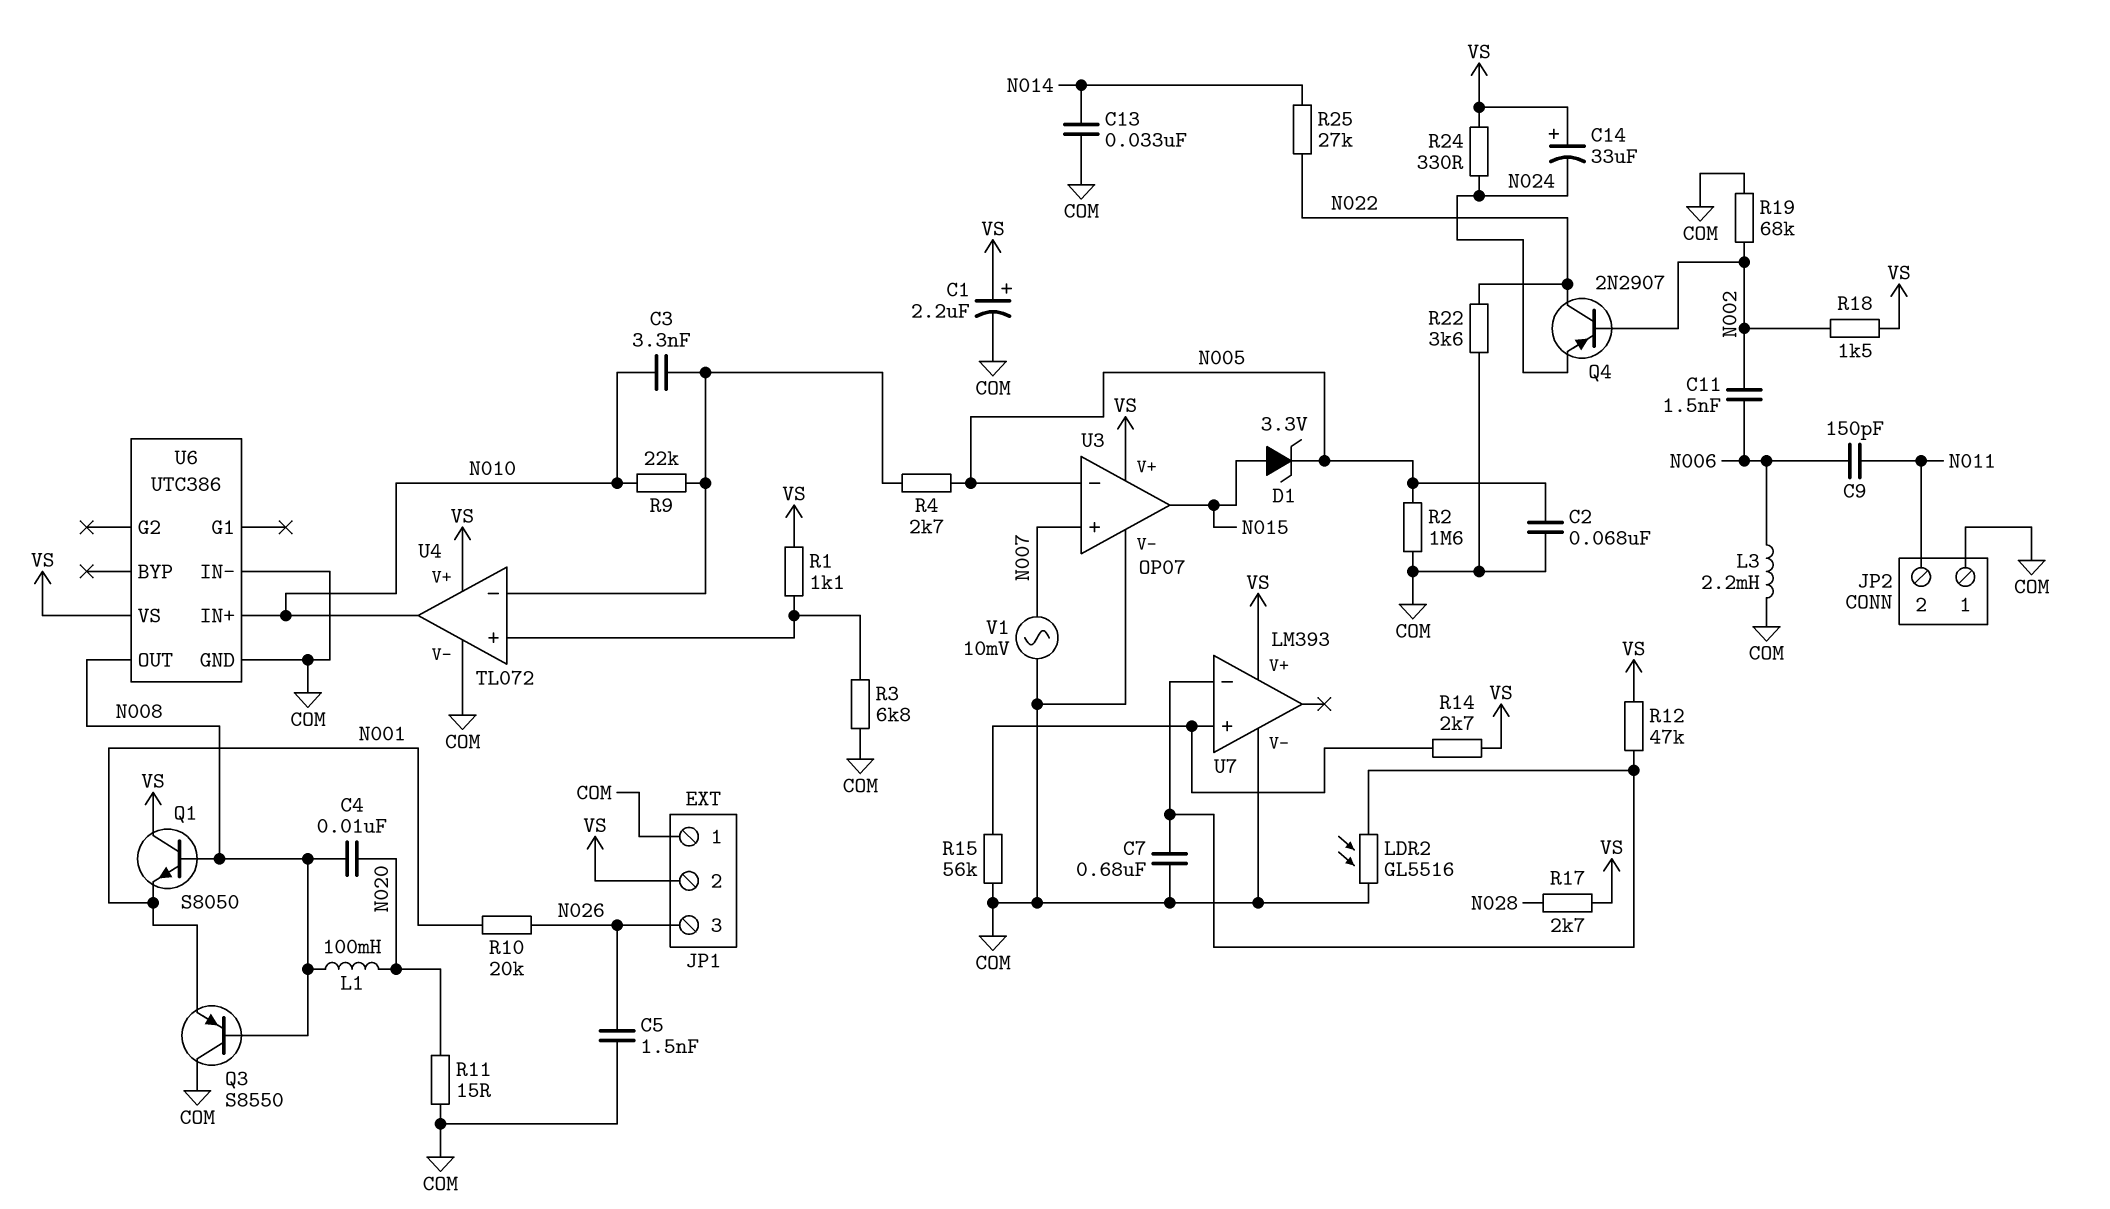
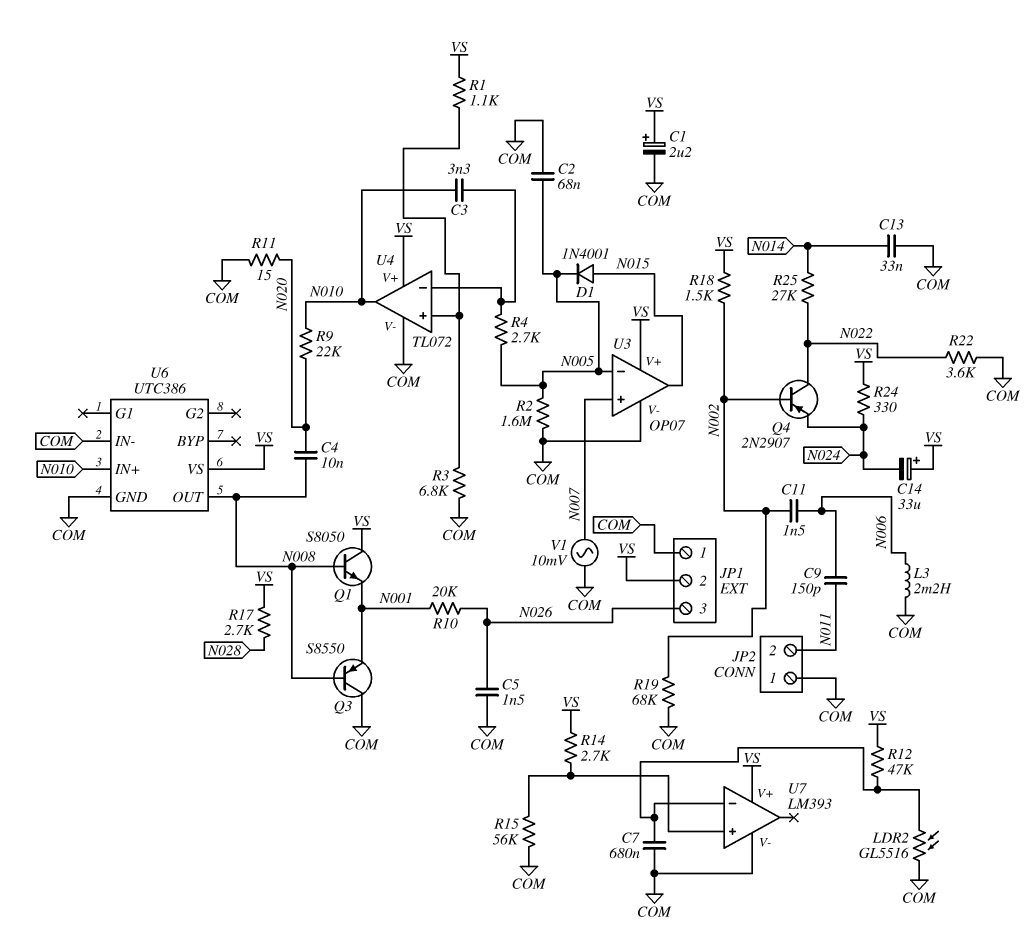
D1: zener 3.3V (A N015, K N005) -> diode 1N4001 (A N015, K N005)
L1: 100mH (N008, N020) -> none
R9: 22k (N010, U4/in-) -> 22k (N010, N020)

